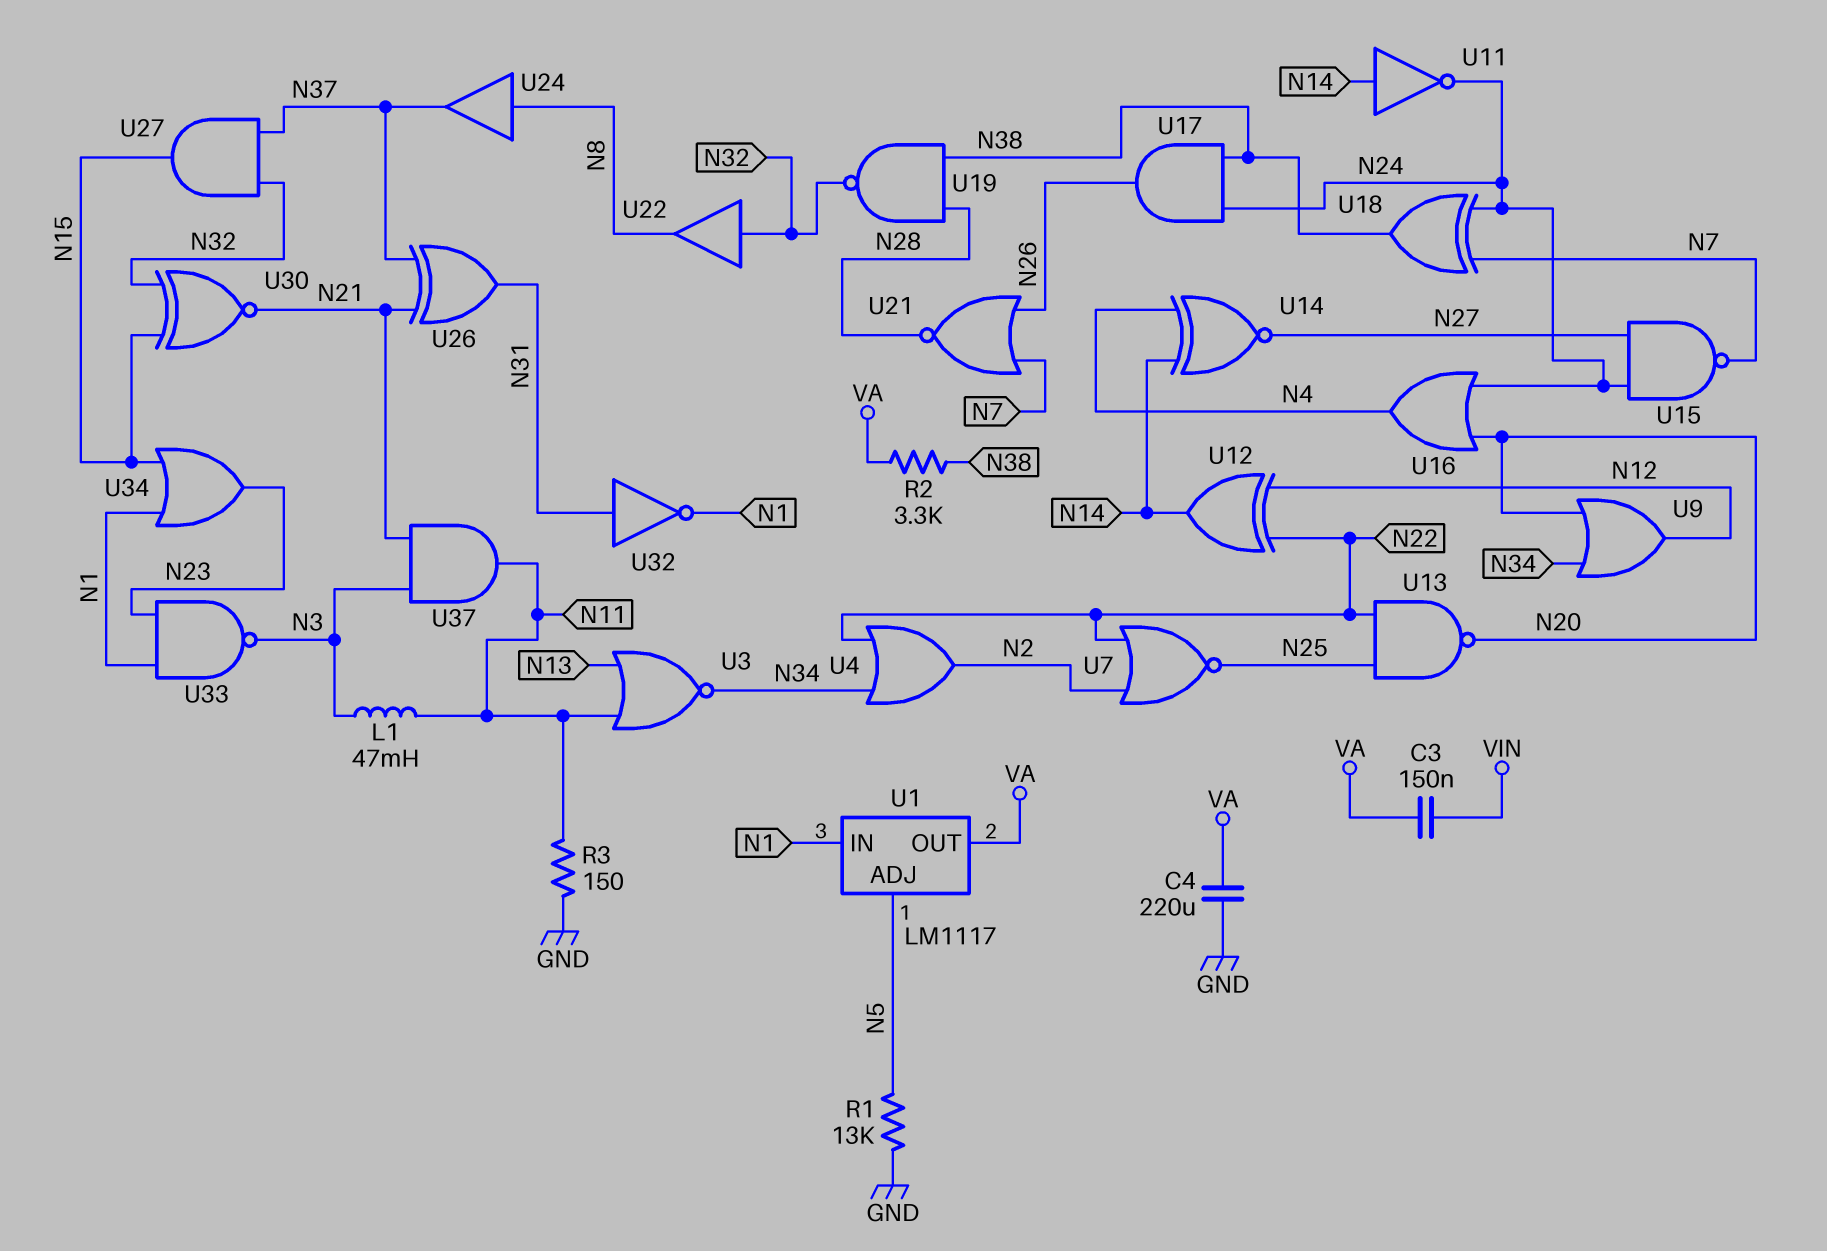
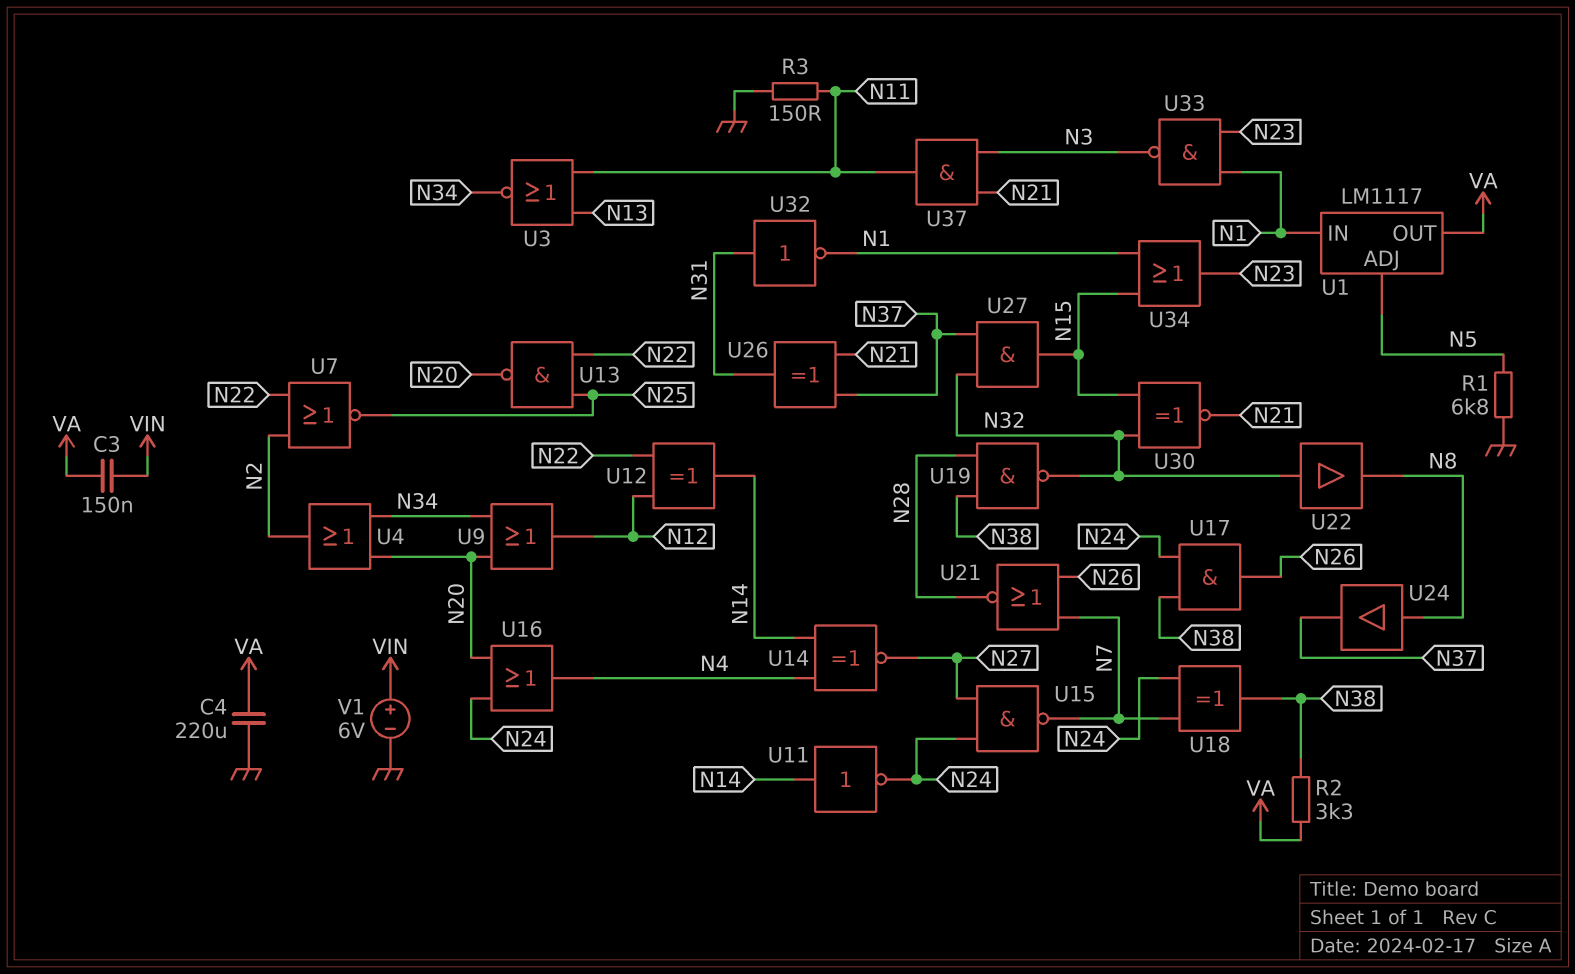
L1: 47mH (N3, N11) -> none
R1: 13k (GND, N5) -> 6.8k (GND, N5)
U4: OR (in N22, in N34, out N2) -> OR (in N20, in N34, out N2)
V1: none -> 6V (plus VIN, minus GND)

